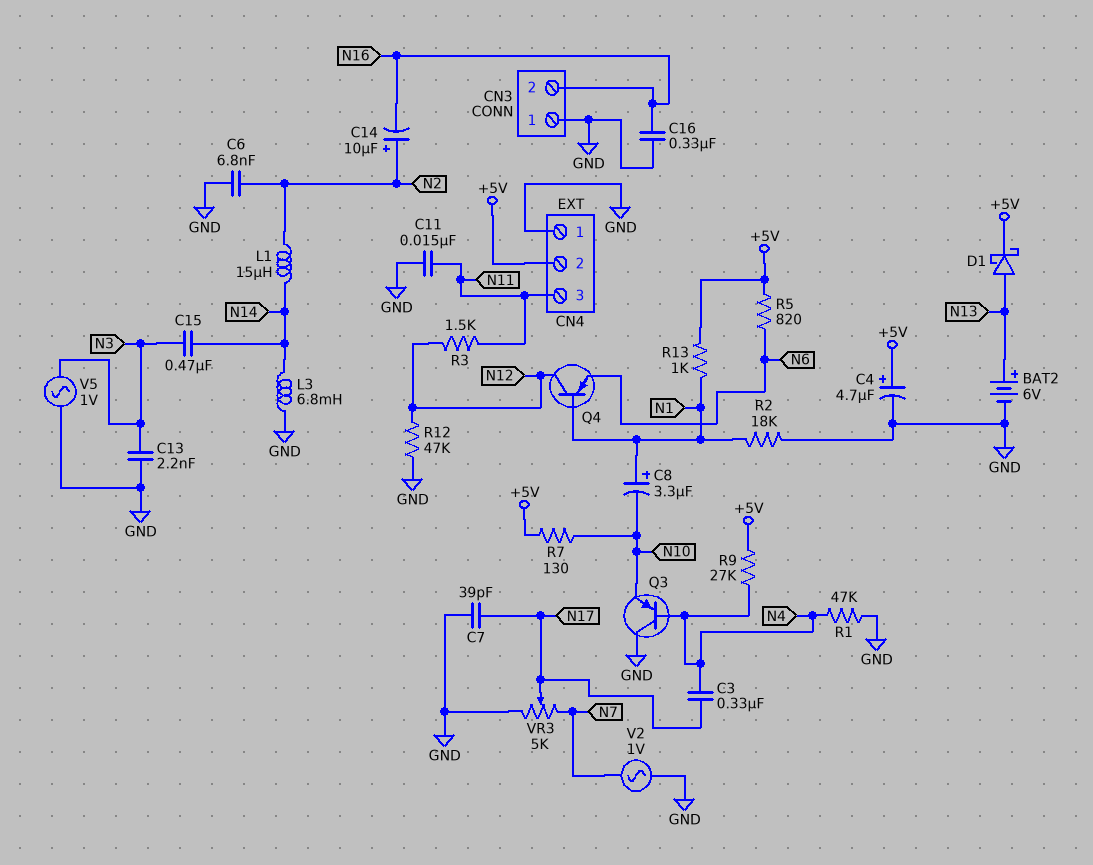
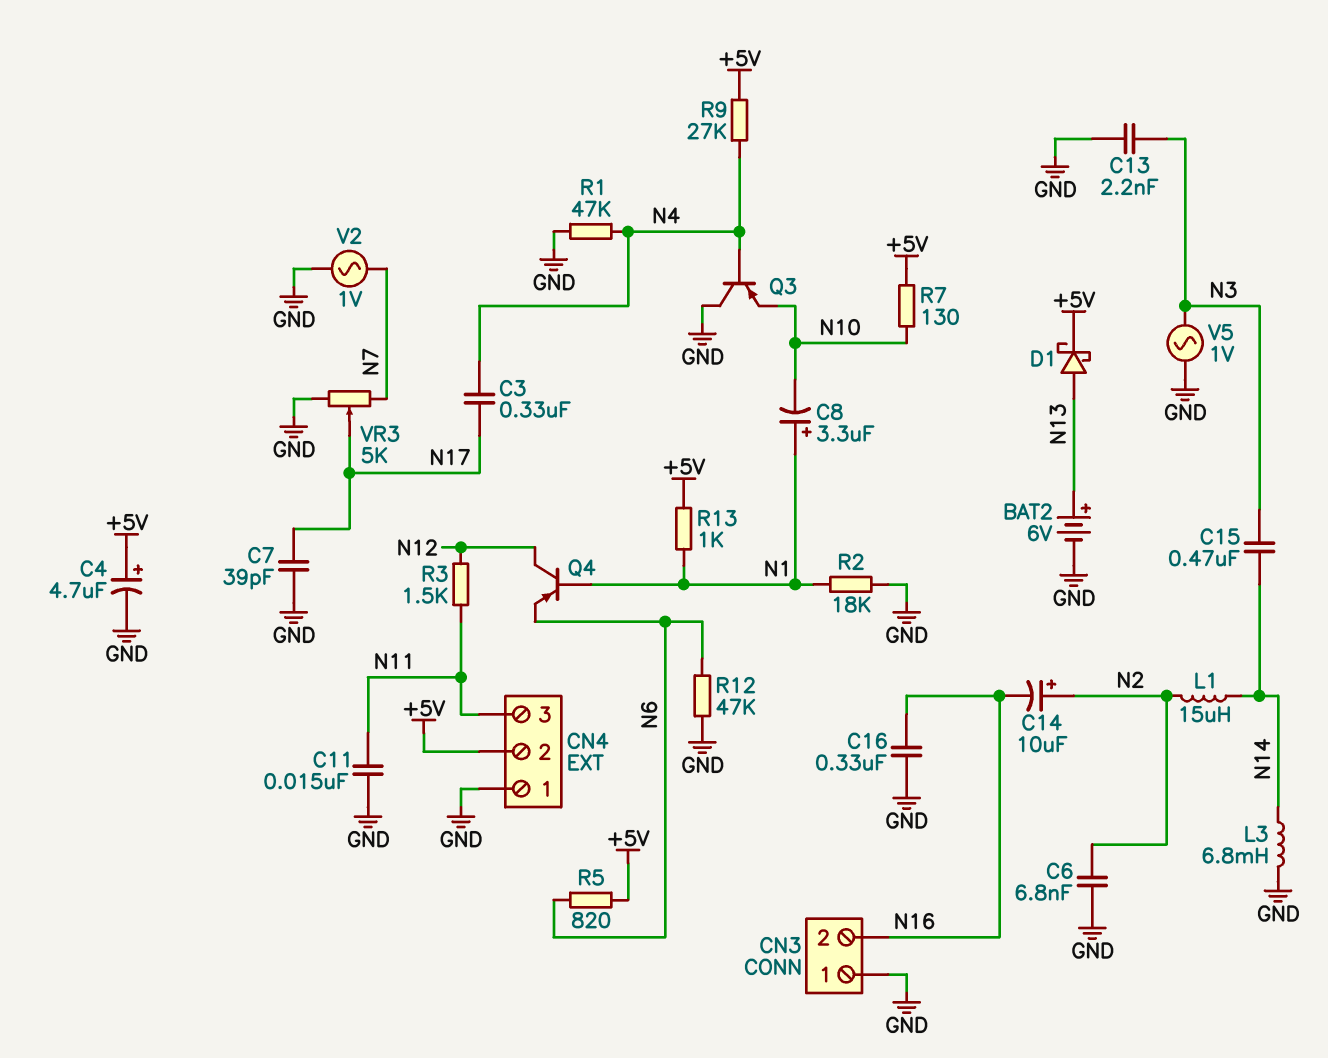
R12: 47k (GND, N12) -> 47k (GND, N6)

